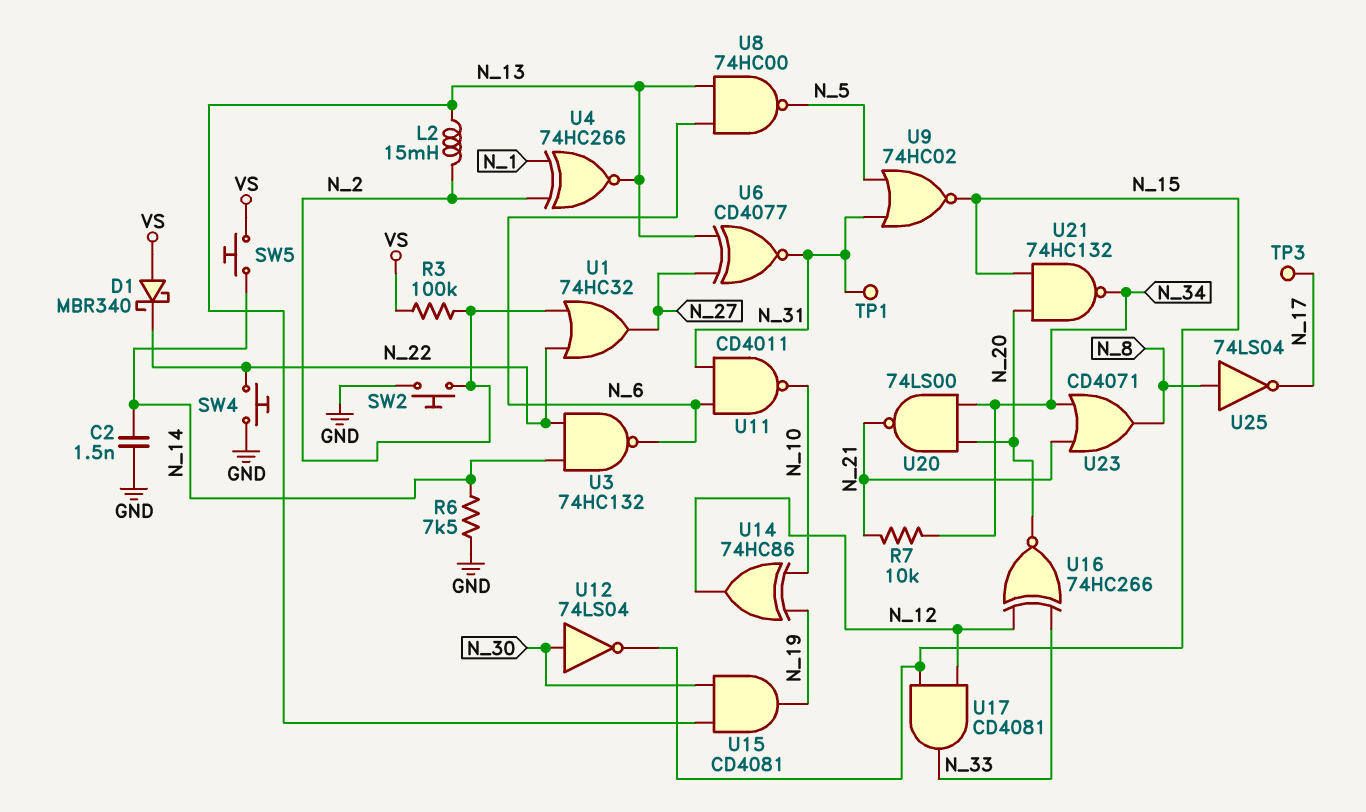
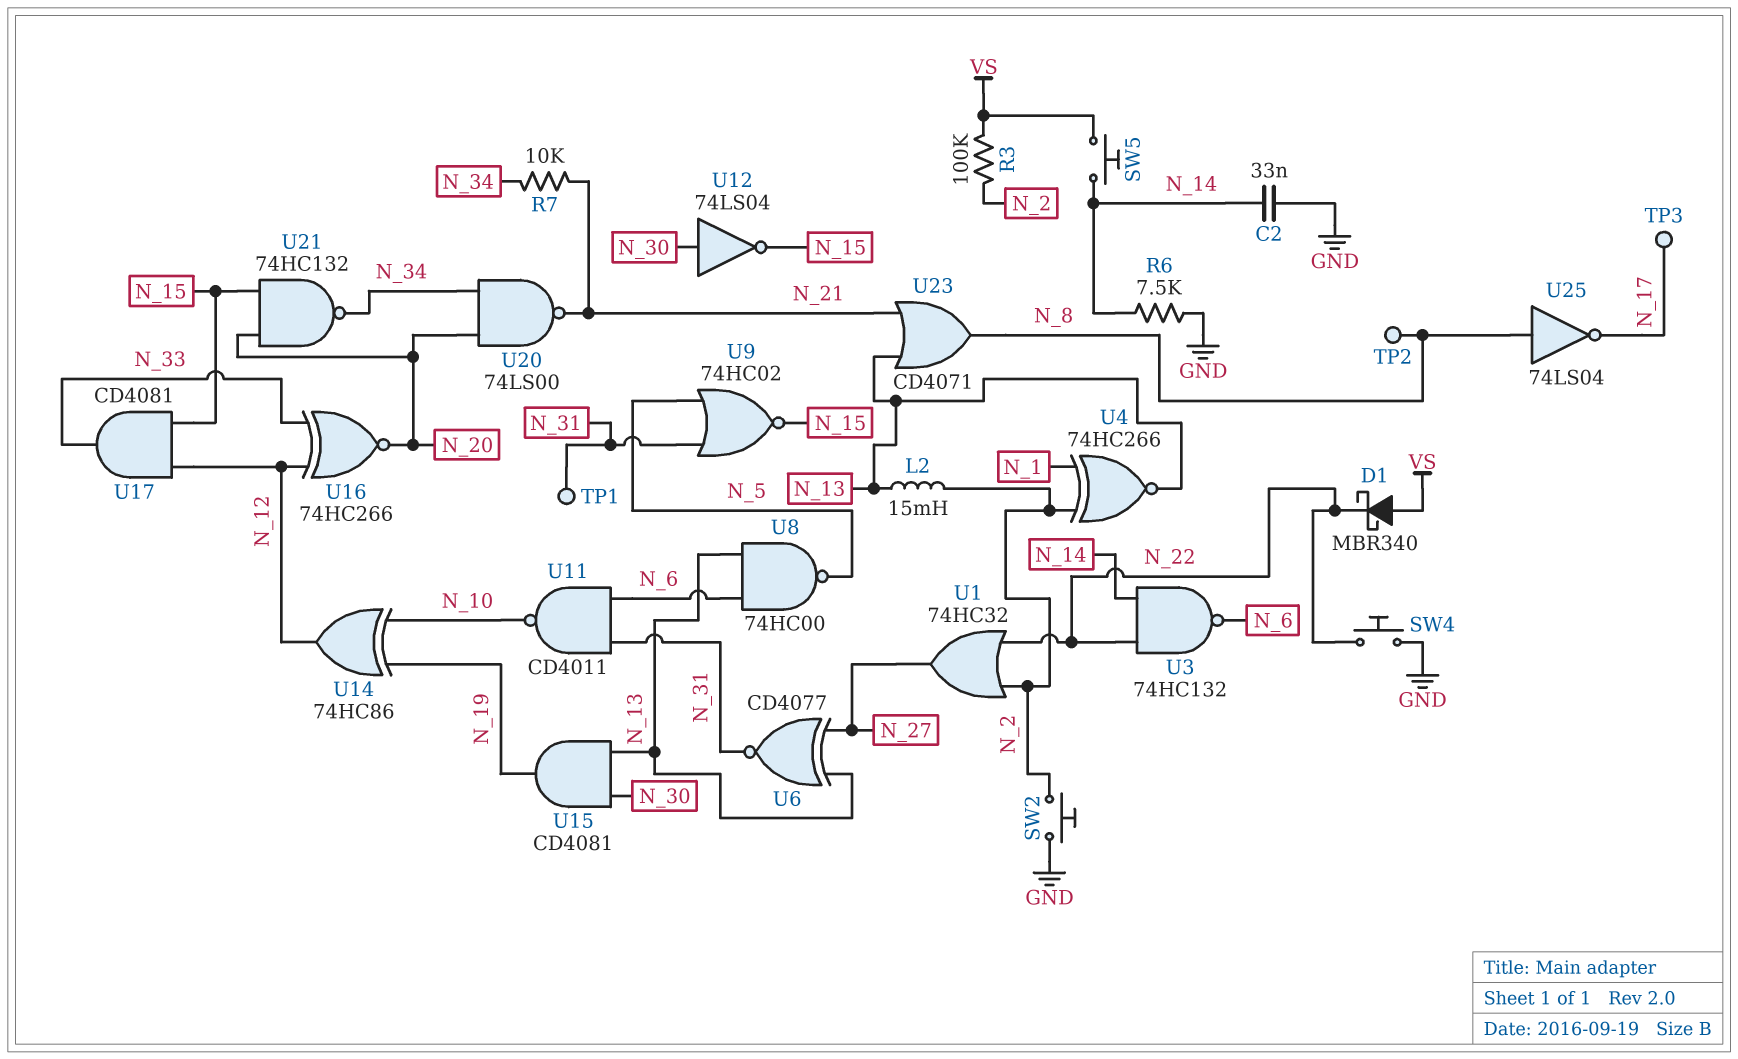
C2: 1.5nF (GND, N_14) -> 33nF (GND, N_14)
TP2: none -> test point (N_8)
U23: OR CD4071 (in N_21, in N_34, out N_8) -> OR CD4071 (in N_13, in N_21, out N_8)

